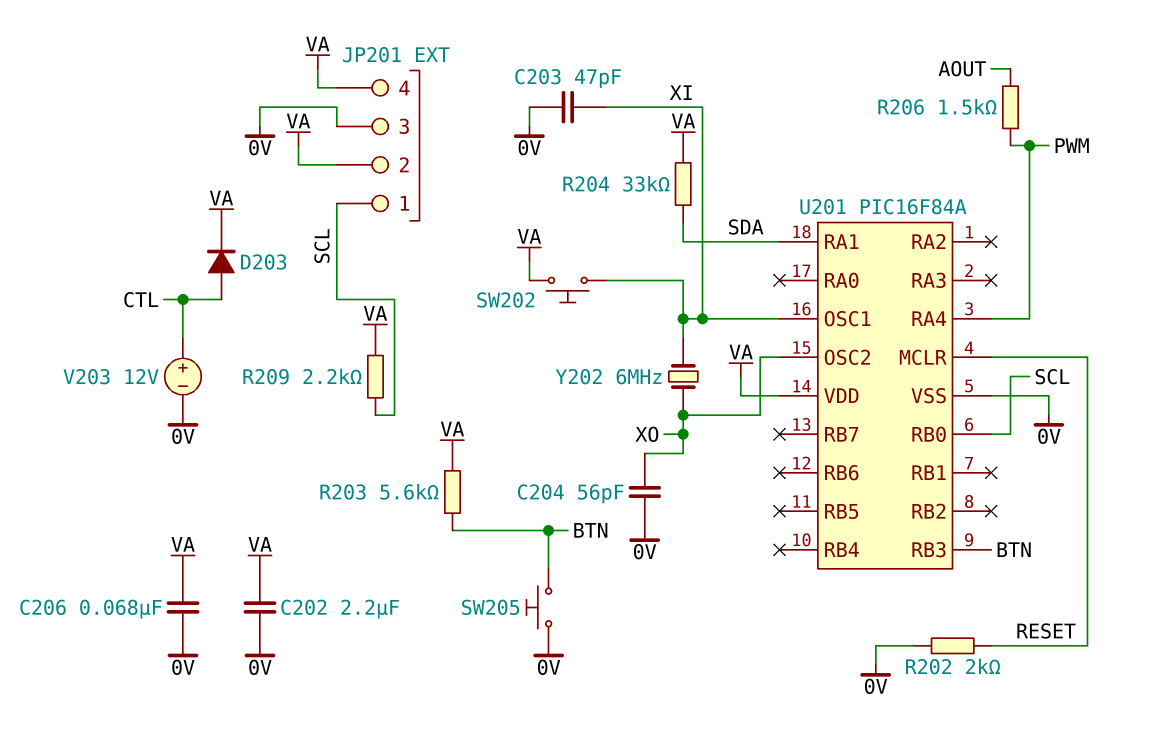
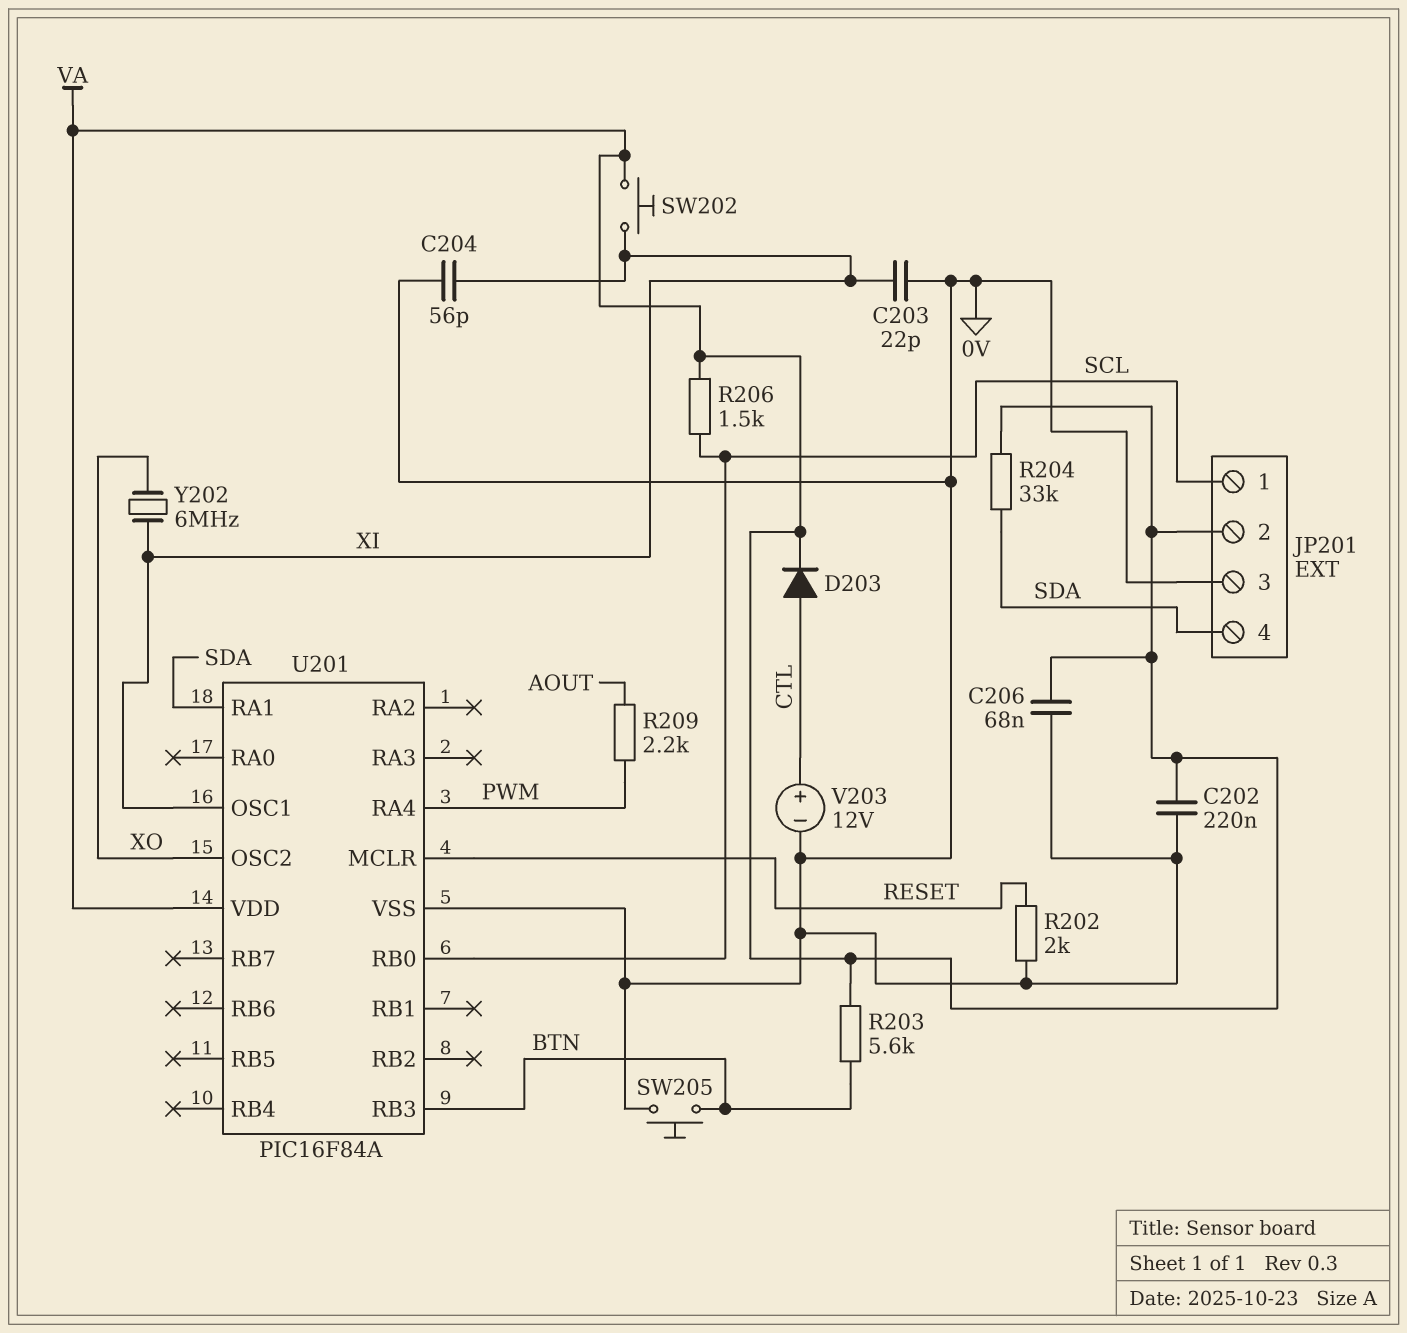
C202: 2.2uF (0V, VA) -> 220nF (0V, VA)
C203: 47pF (0V, XI) -> 22pF (0V, XI)
C204: 56pF (0V, XO) -> 56pF (0V, XI)
JP201 pin 4: VA -> SDA
R206: 1.5k (AOUT, PWM) -> 1.5k (SCL, VA)
R209: 2.2k (SCL, VA) -> 2.2k (AOUT, PWM)

